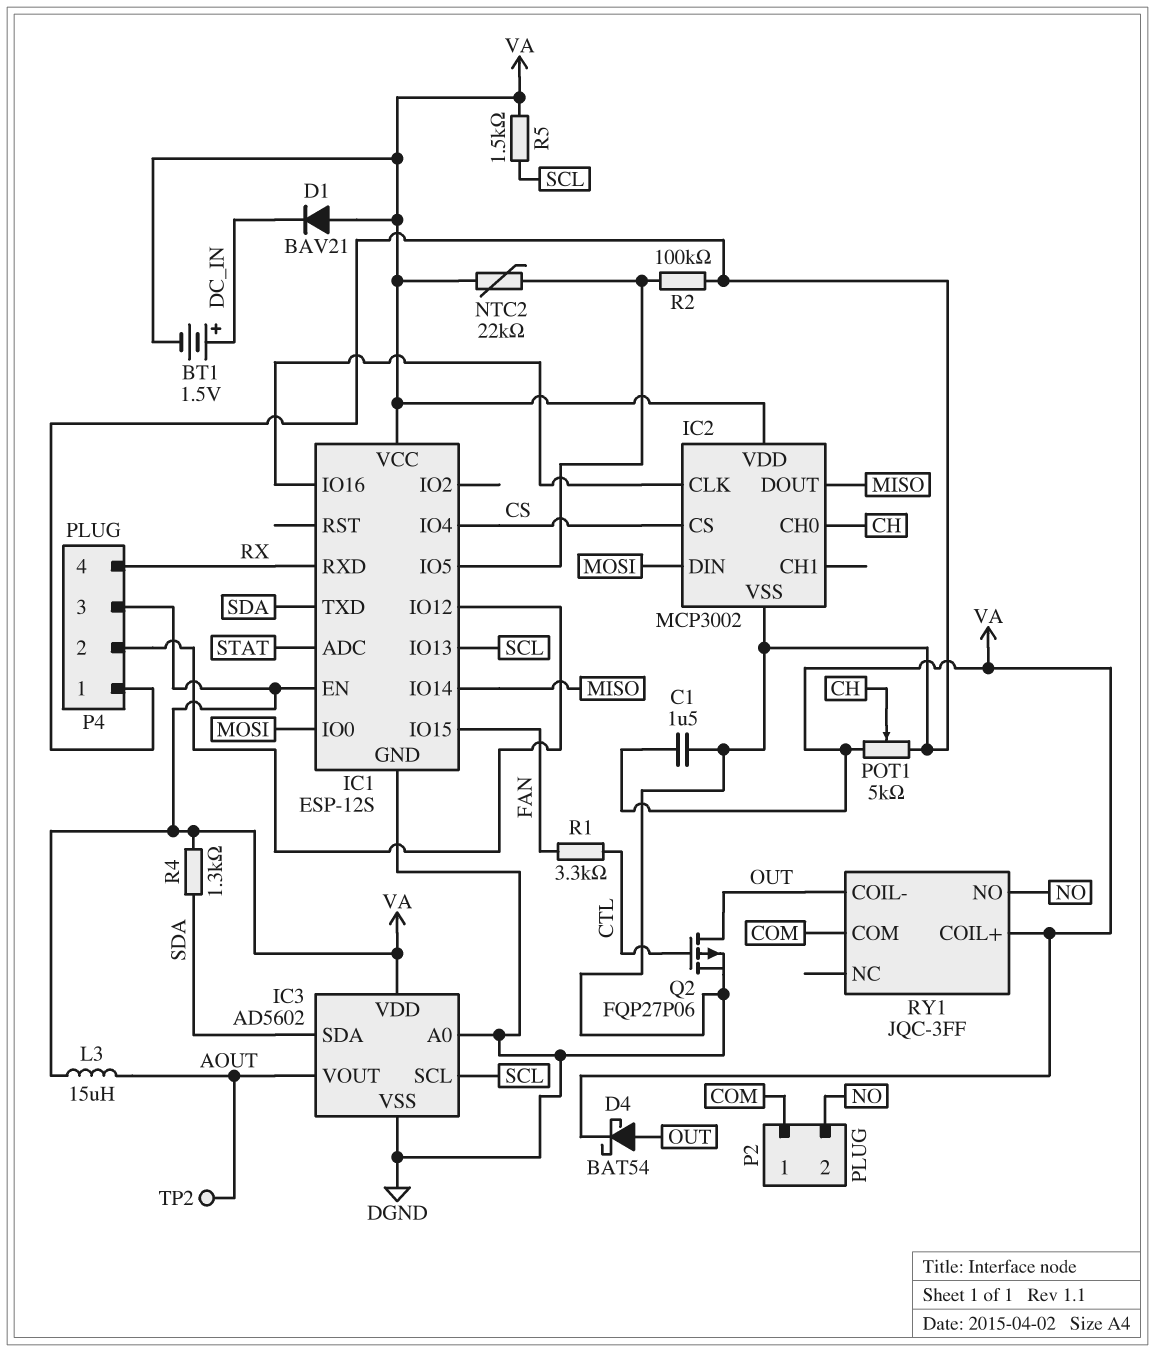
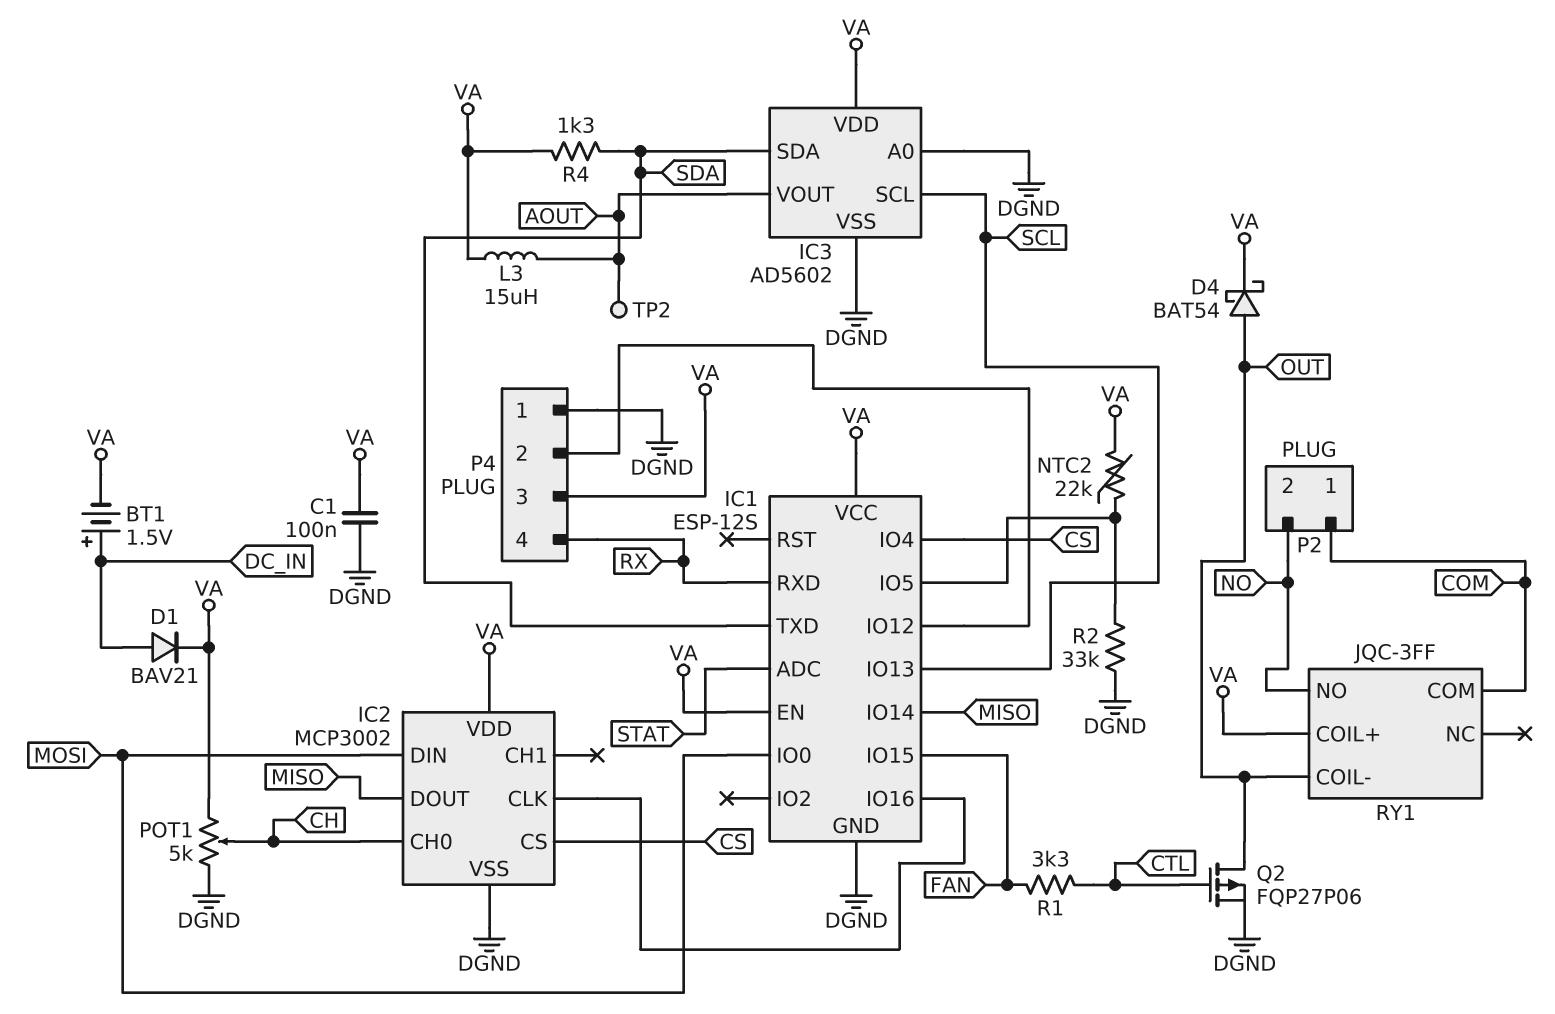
C1: 1.5uF (DGND, VA) -> 100nF (DGND, VA)
D1: diode BAV21 (A VA, K DC_IN) -> diode BAV21 (A DC_IN, K VA)
R2: 100k (DGND, IC1/IO5) -> 33k (DGND, IC1/IO5)
R5: 1.5k (SCL, VA) -> none

